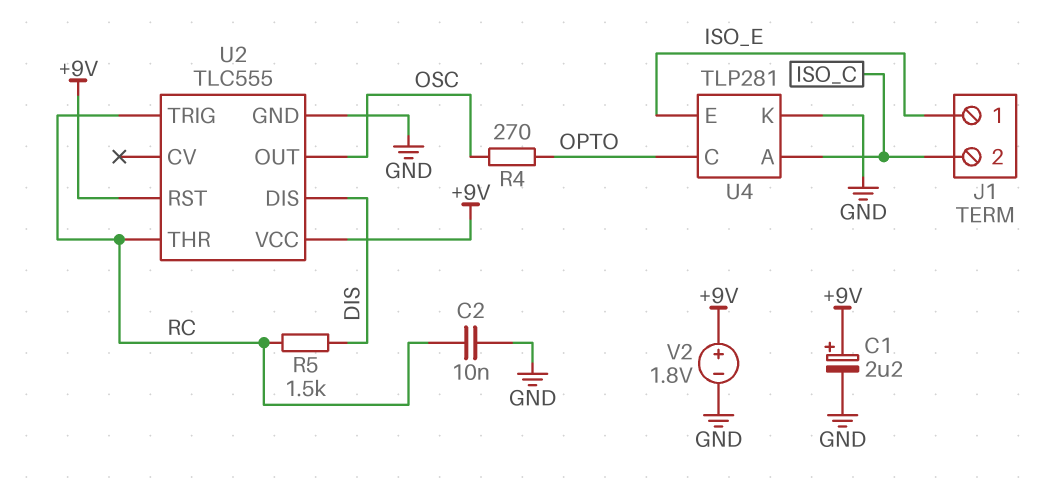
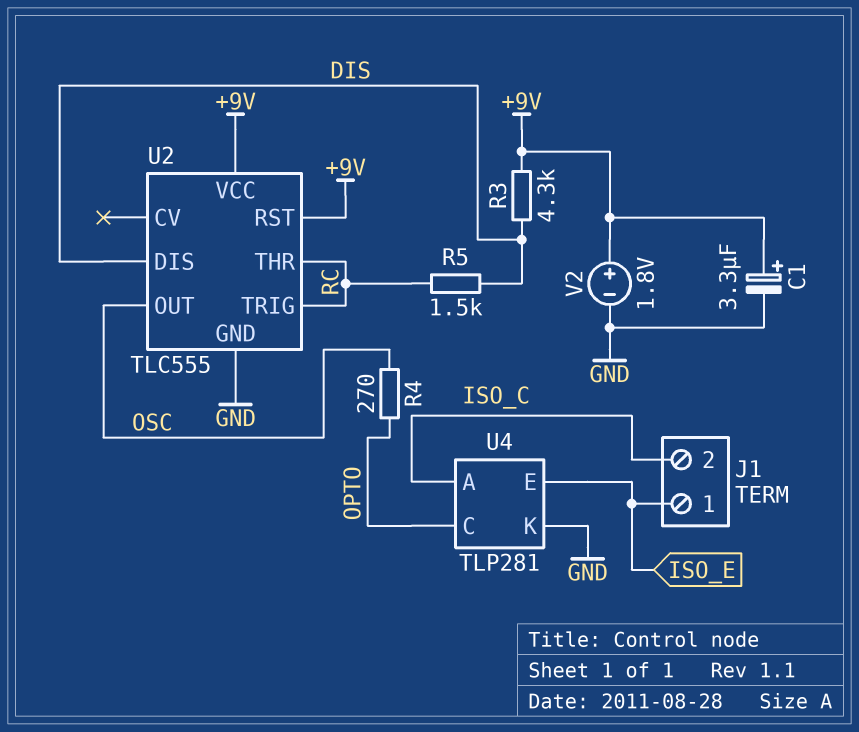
C1: 2.2uF (plus +9V, minus GND) -> 3.3uF (plus +9V, minus GND)
C2: 10nF (GND, RC) -> none
R3: none -> 4.3k (+9V, DIS)

